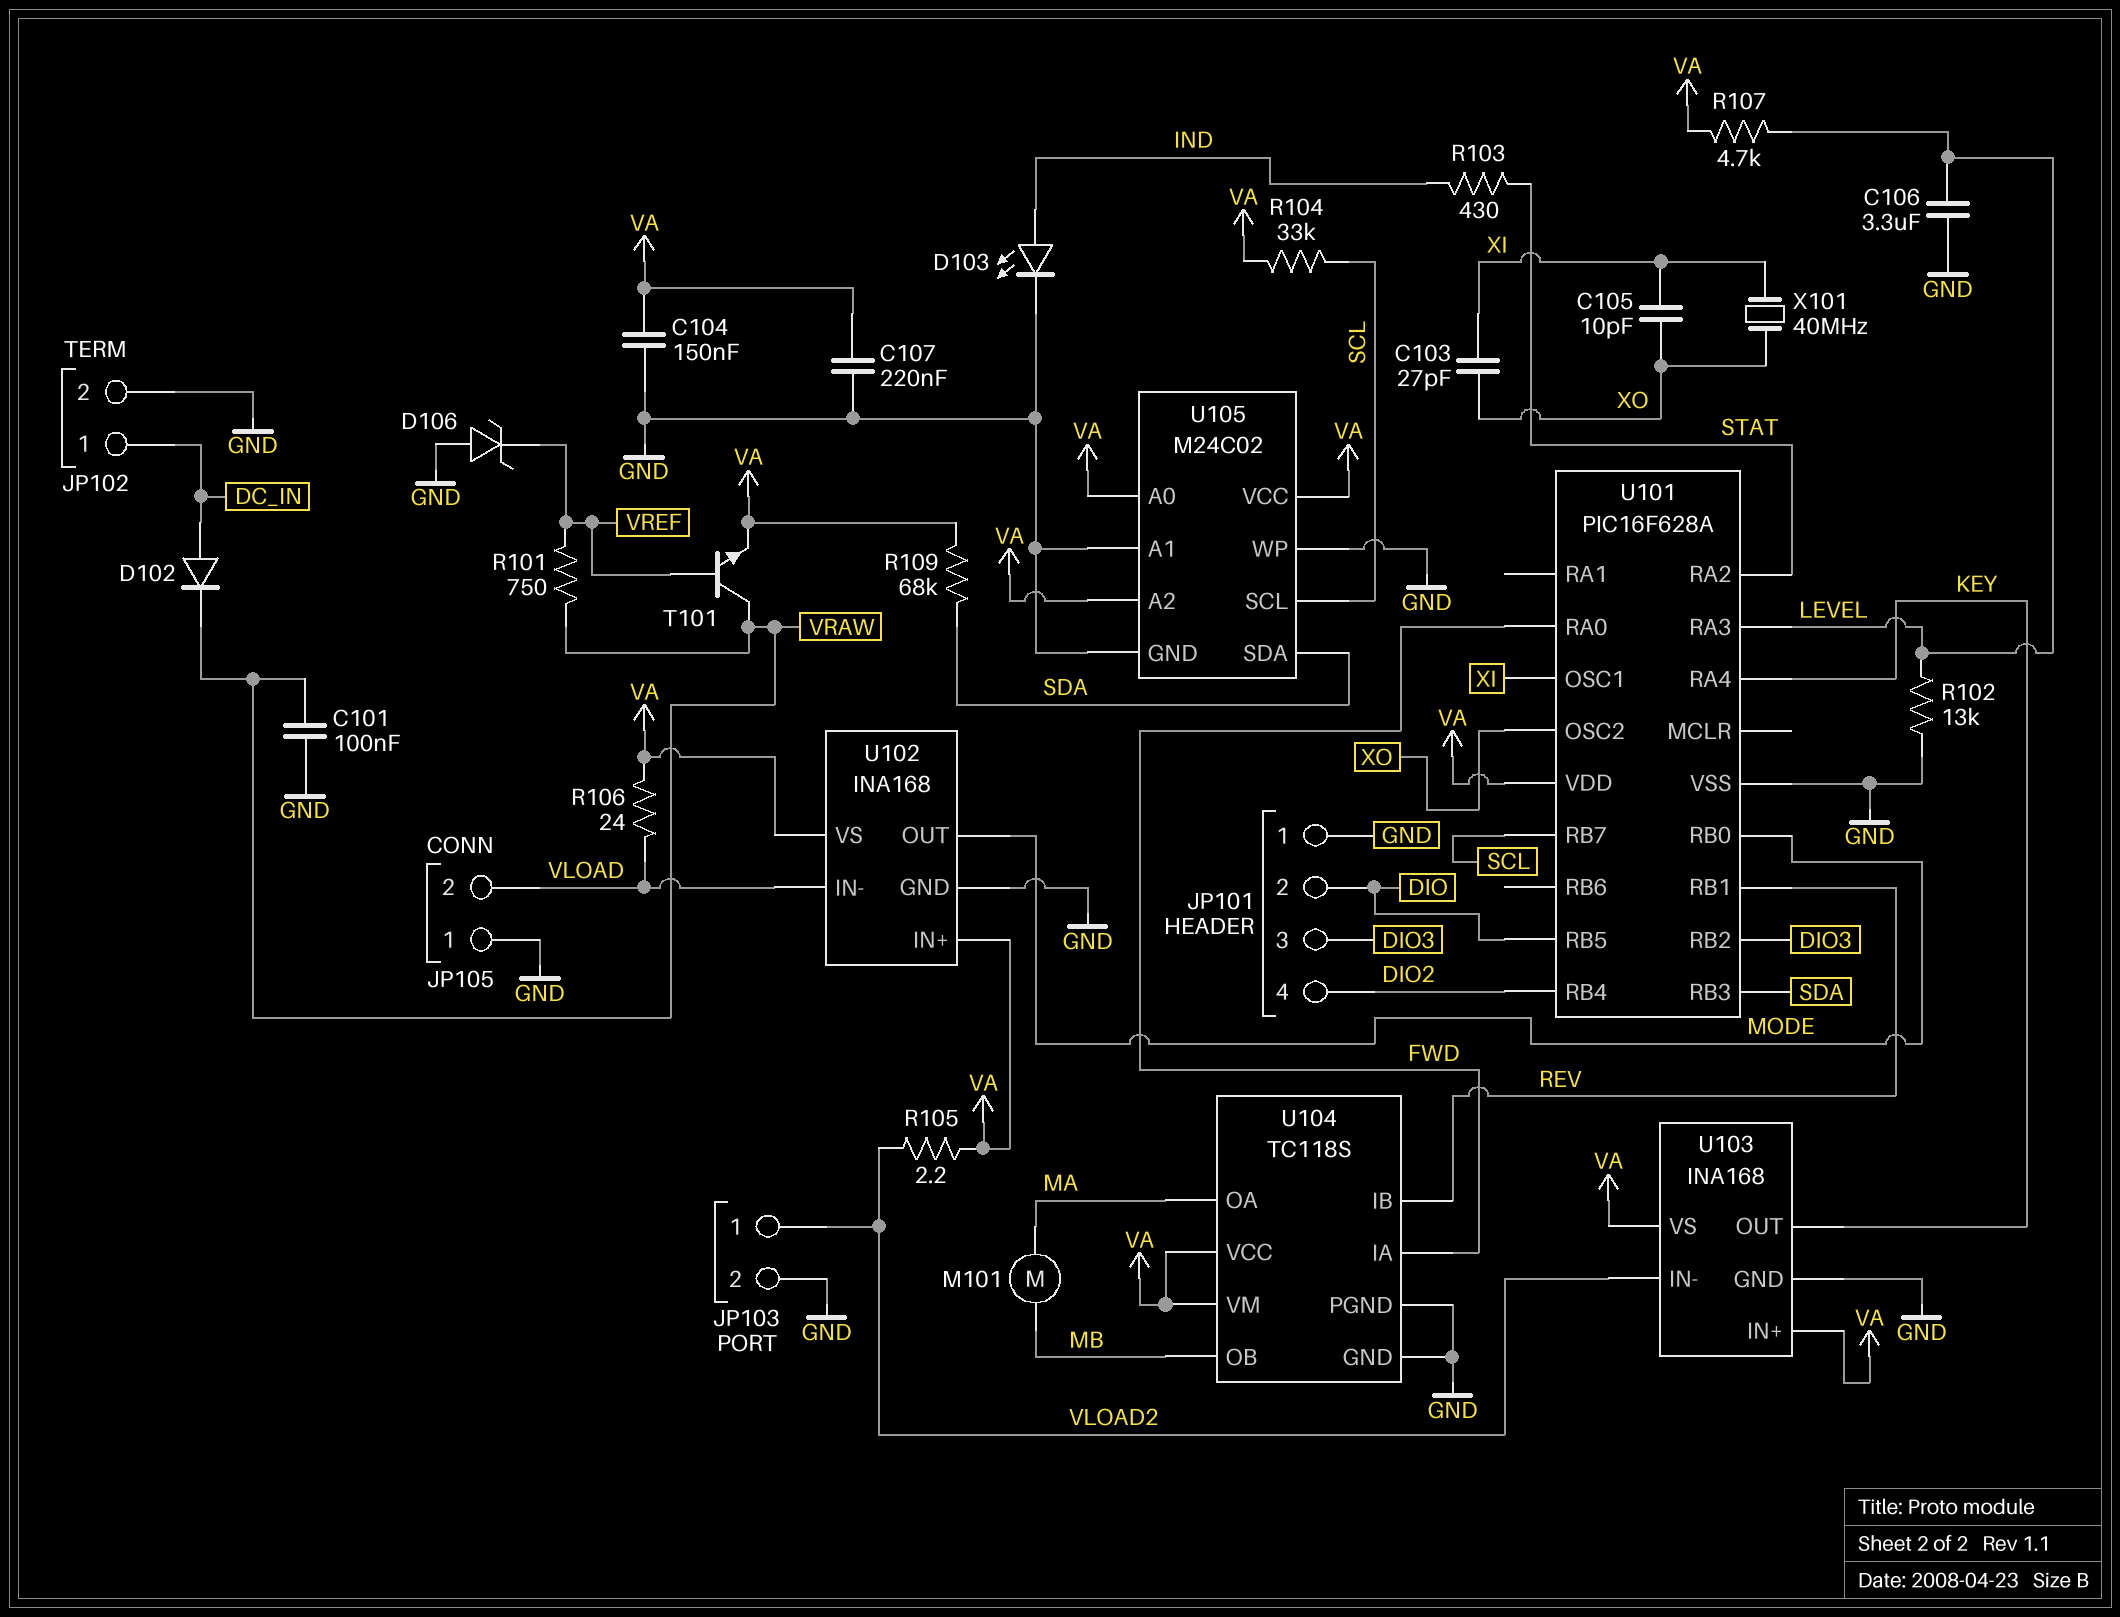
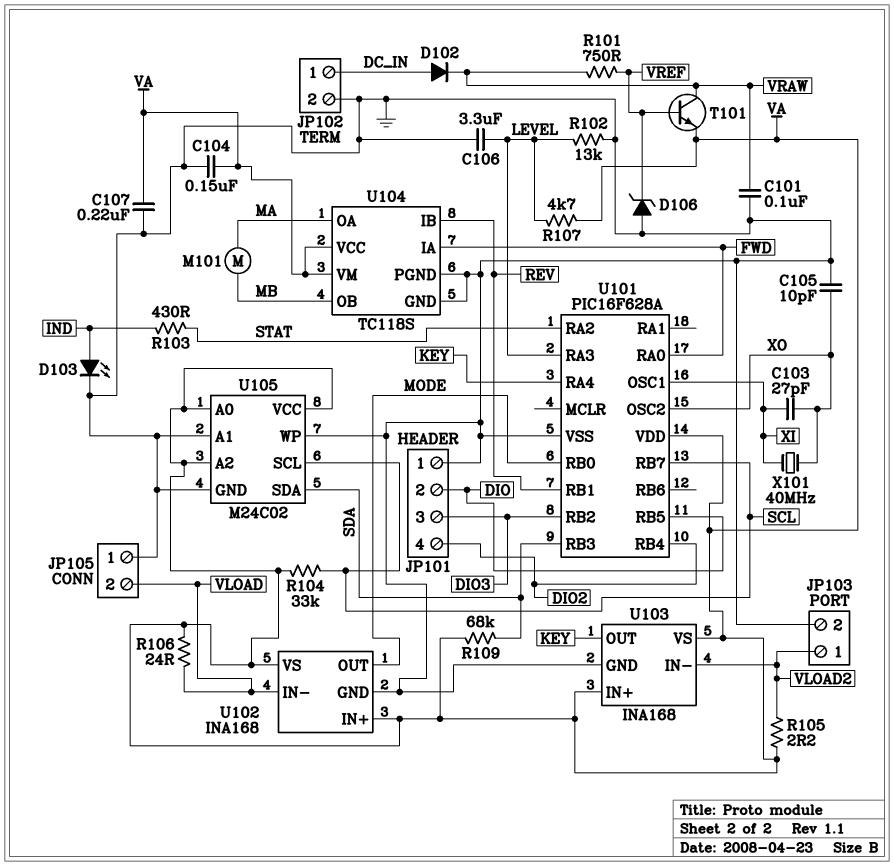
C105: 10pF (XI, XO) -> 10pF (GND, XO)

